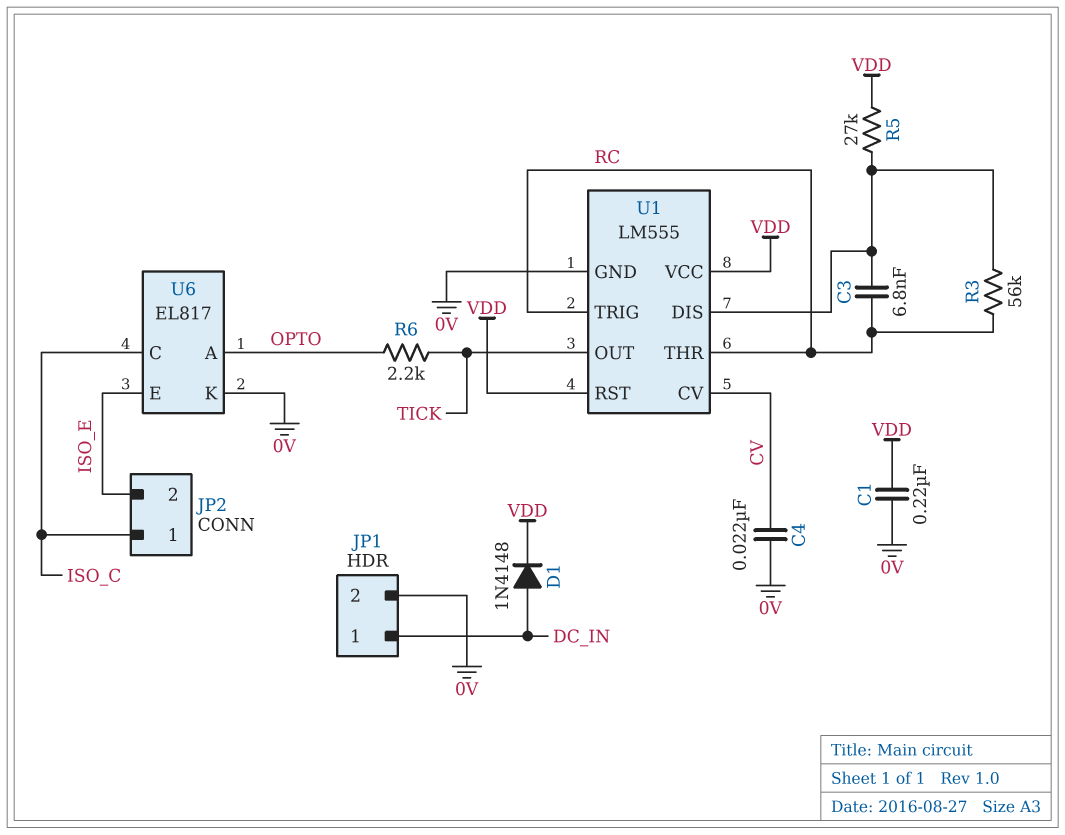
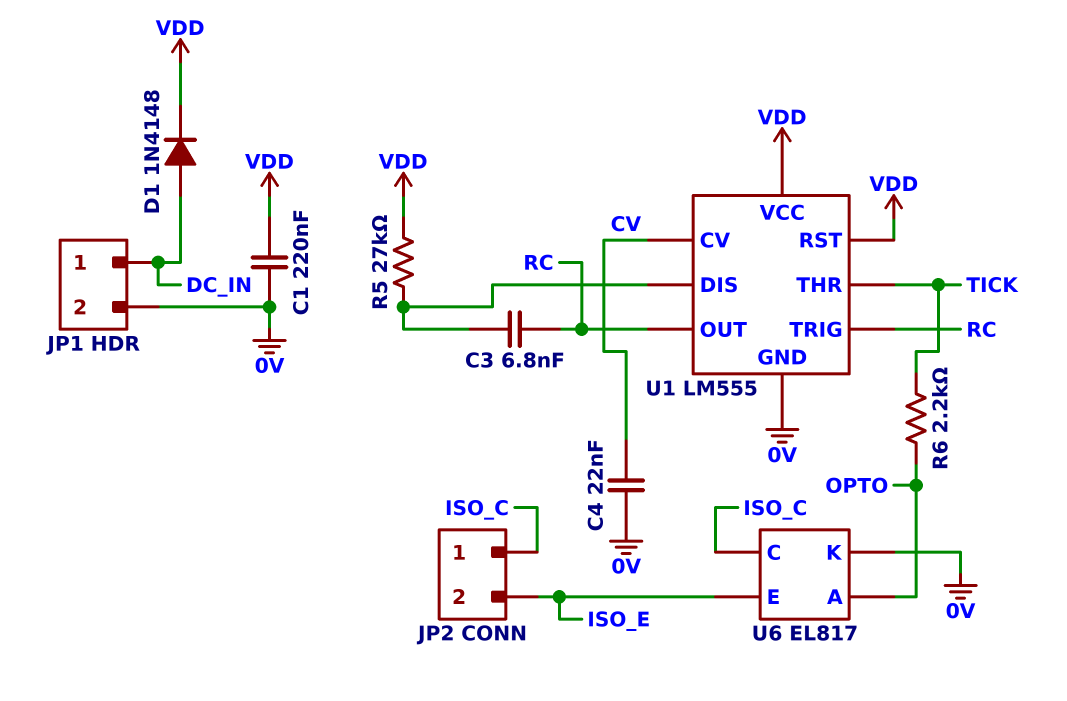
R3: 56k (RC, U1/DIS) -> none
U1 pin OUT: TICK -> RC
U1 pin THR: RC -> TICK

